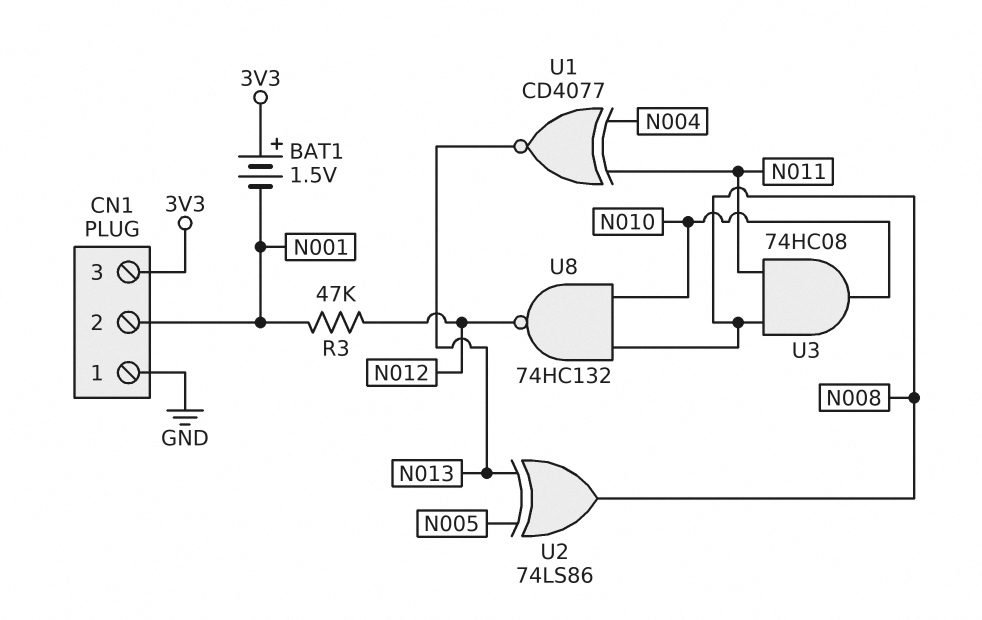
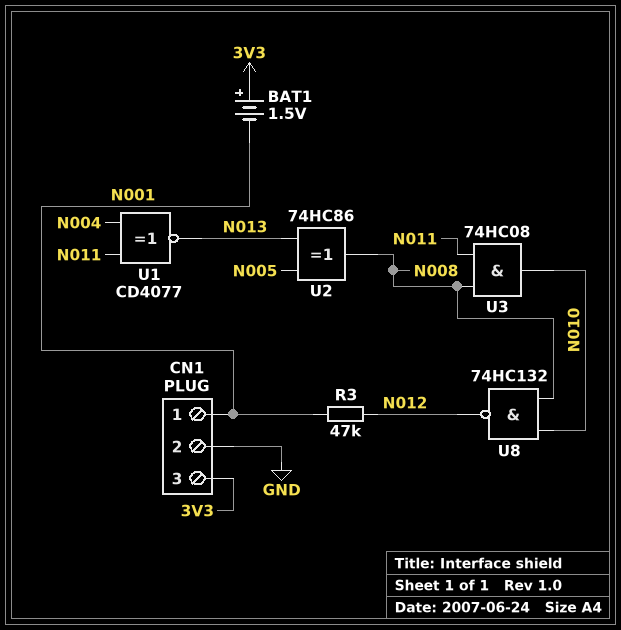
CN1 pin 1: GND -> N001
CN1 pin 2: N001 -> GND
U2: XOR 74LS86 (in N005, in N013, out N008) -> XOR 74HC86 (in N005, in N013, out N008)

